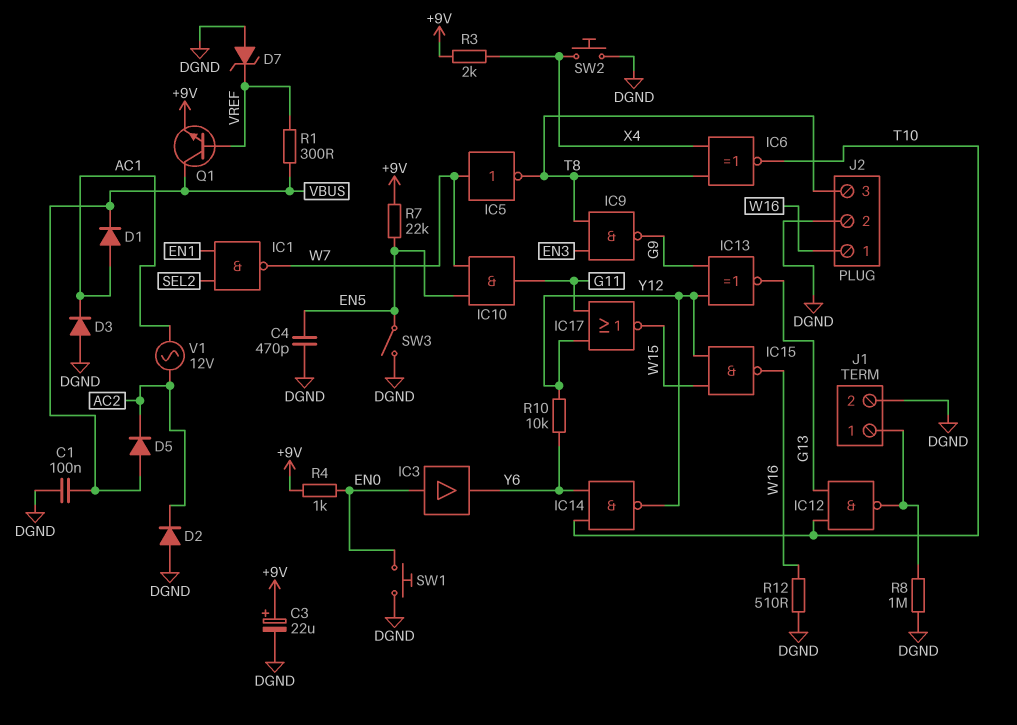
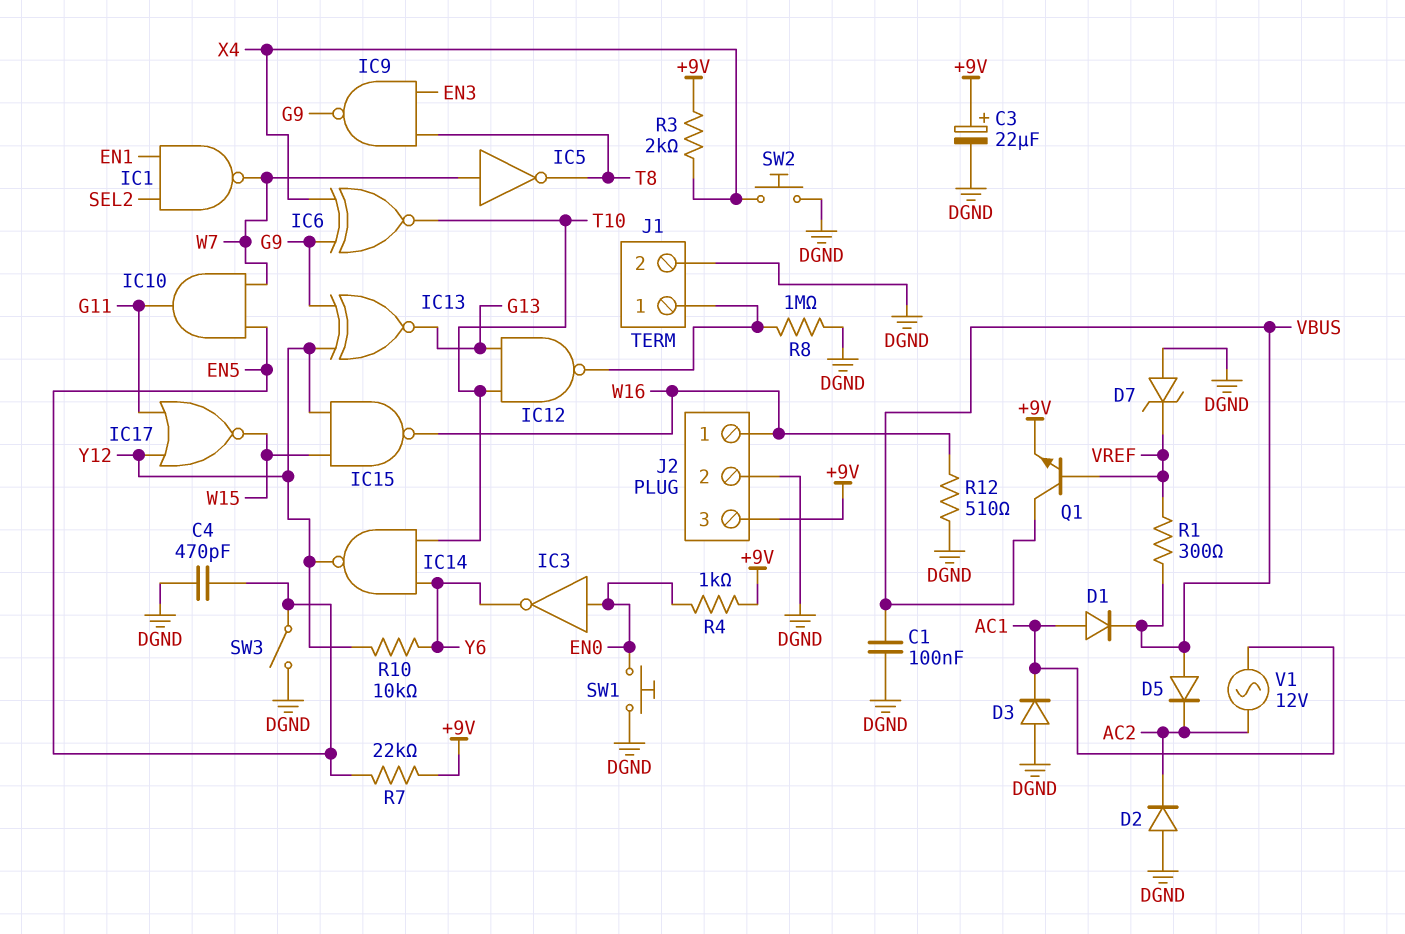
IC3: buffer (in EN0, out Y6) -> NOT (in EN0, out Y6)
IC6: XNOR (in T8, in X4, out T10) -> XNOR (in G9, in X4, out T10)
J2 pin 3: T8 -> +9V

